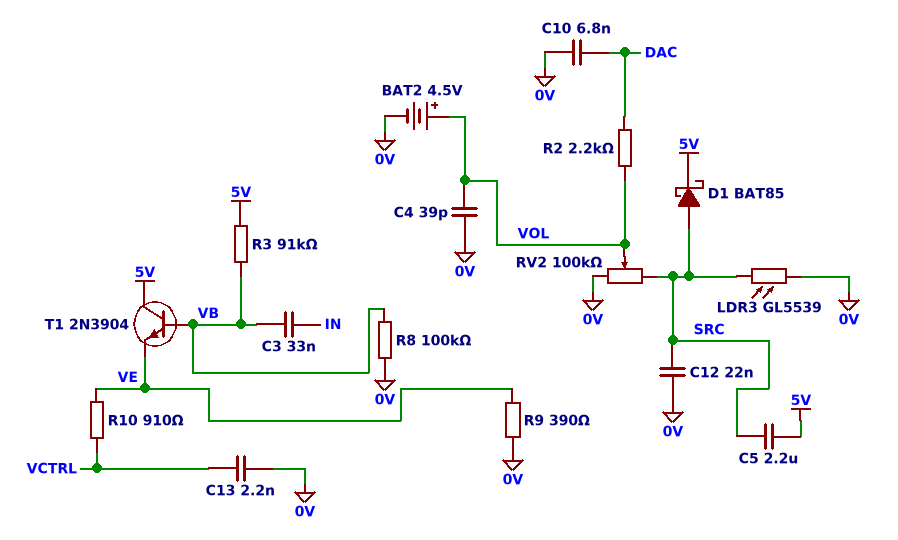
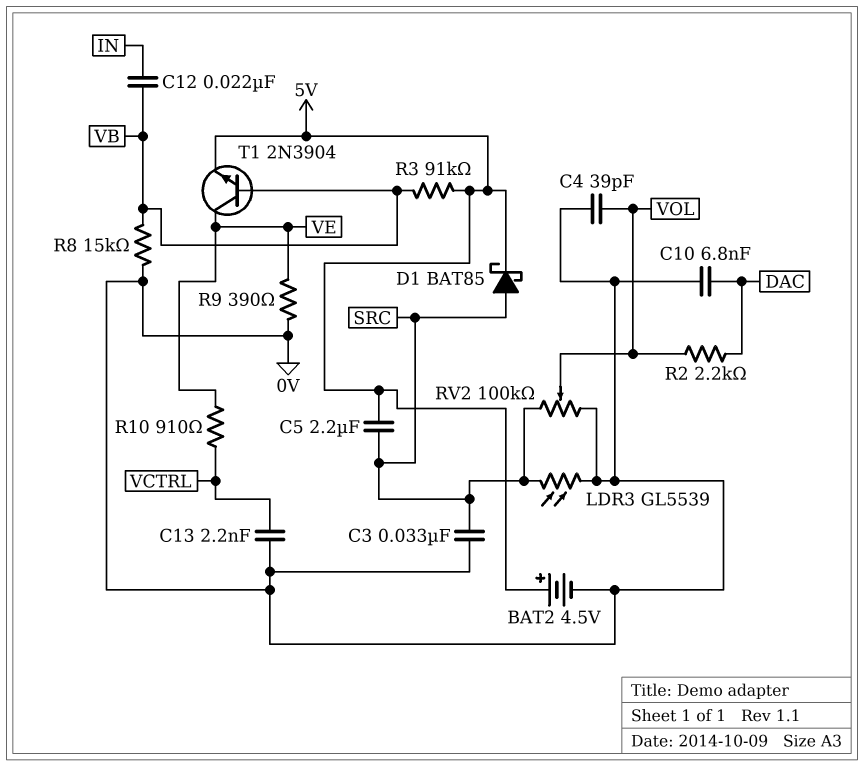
BAT2: 4.5V (plus VOL, minus 0V) -> 4.5V (plus 5V, minus 0V)
C3: 33nF (IN, VB) -> 33nF (0V, SRC)
C12: 22nF (0V, SRC) -> 22nF (IN, VB)
R8: 100k (0V, VB) -> 15k (0V, VB)
T1: NPN 2N3904 (B VB, C 5V, E VE) -> NPN 2N3904 (B VB, C VE, E 5V)

